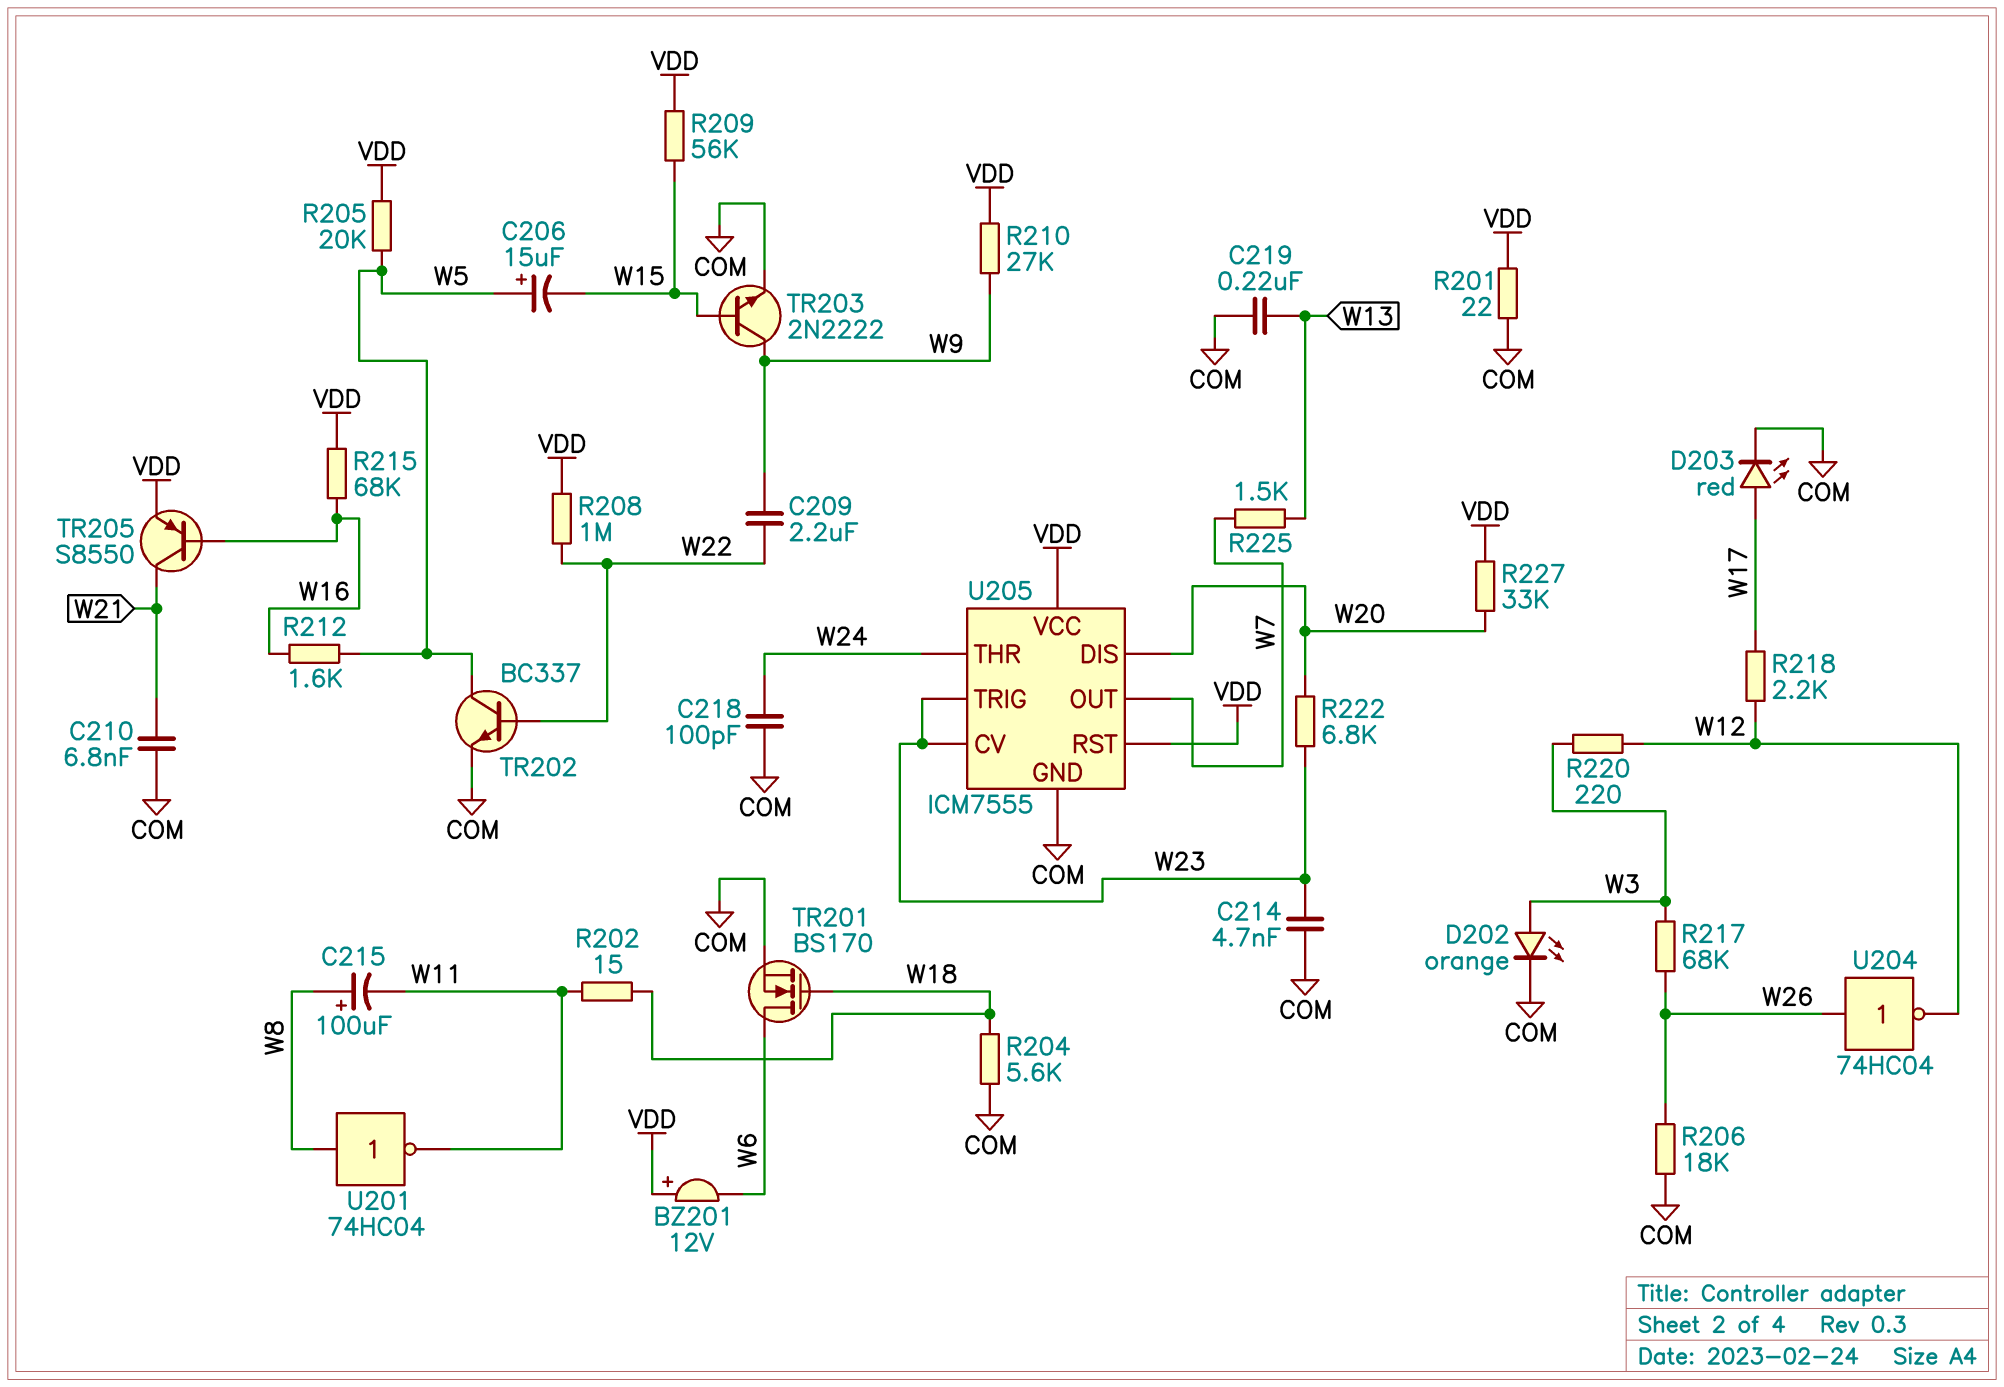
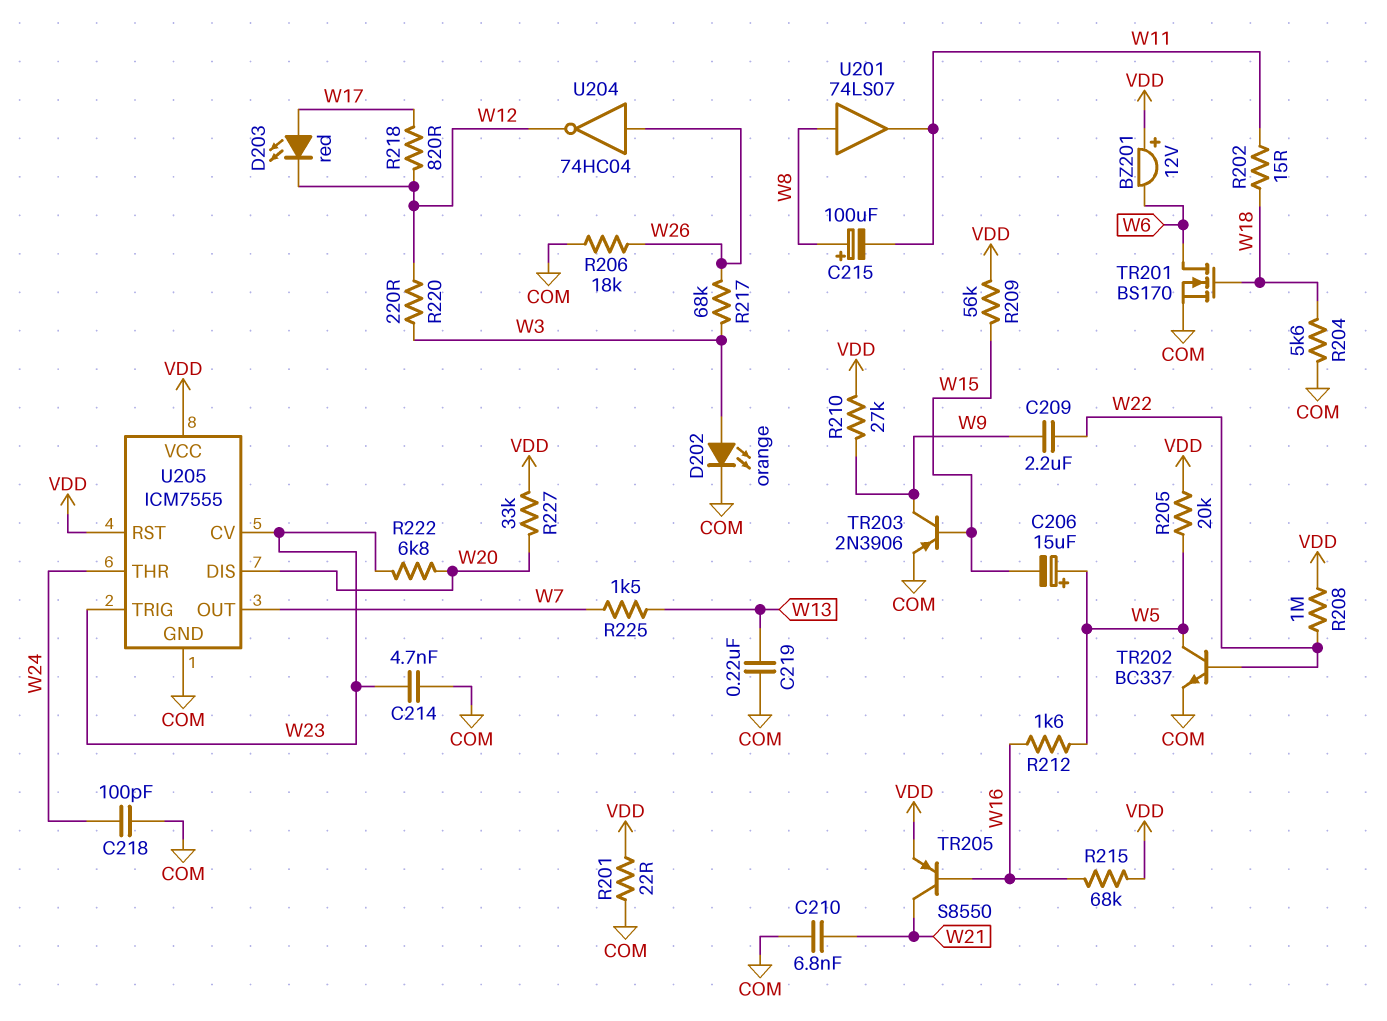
D203: LED red (A W17, K COM) -> LED red (A W17, K W12)
R218: 2.2k (W12, W17) -> 820 (W12, W17)
TR203: NPN 2N2222 (B W15, C W9, E COM) -> PNP 2N3906 (B W15, C W9, E COM)
U201: NOT 74HC04 (in W8, out W11) -> buffer 74LS07 (in W8, out W11)

